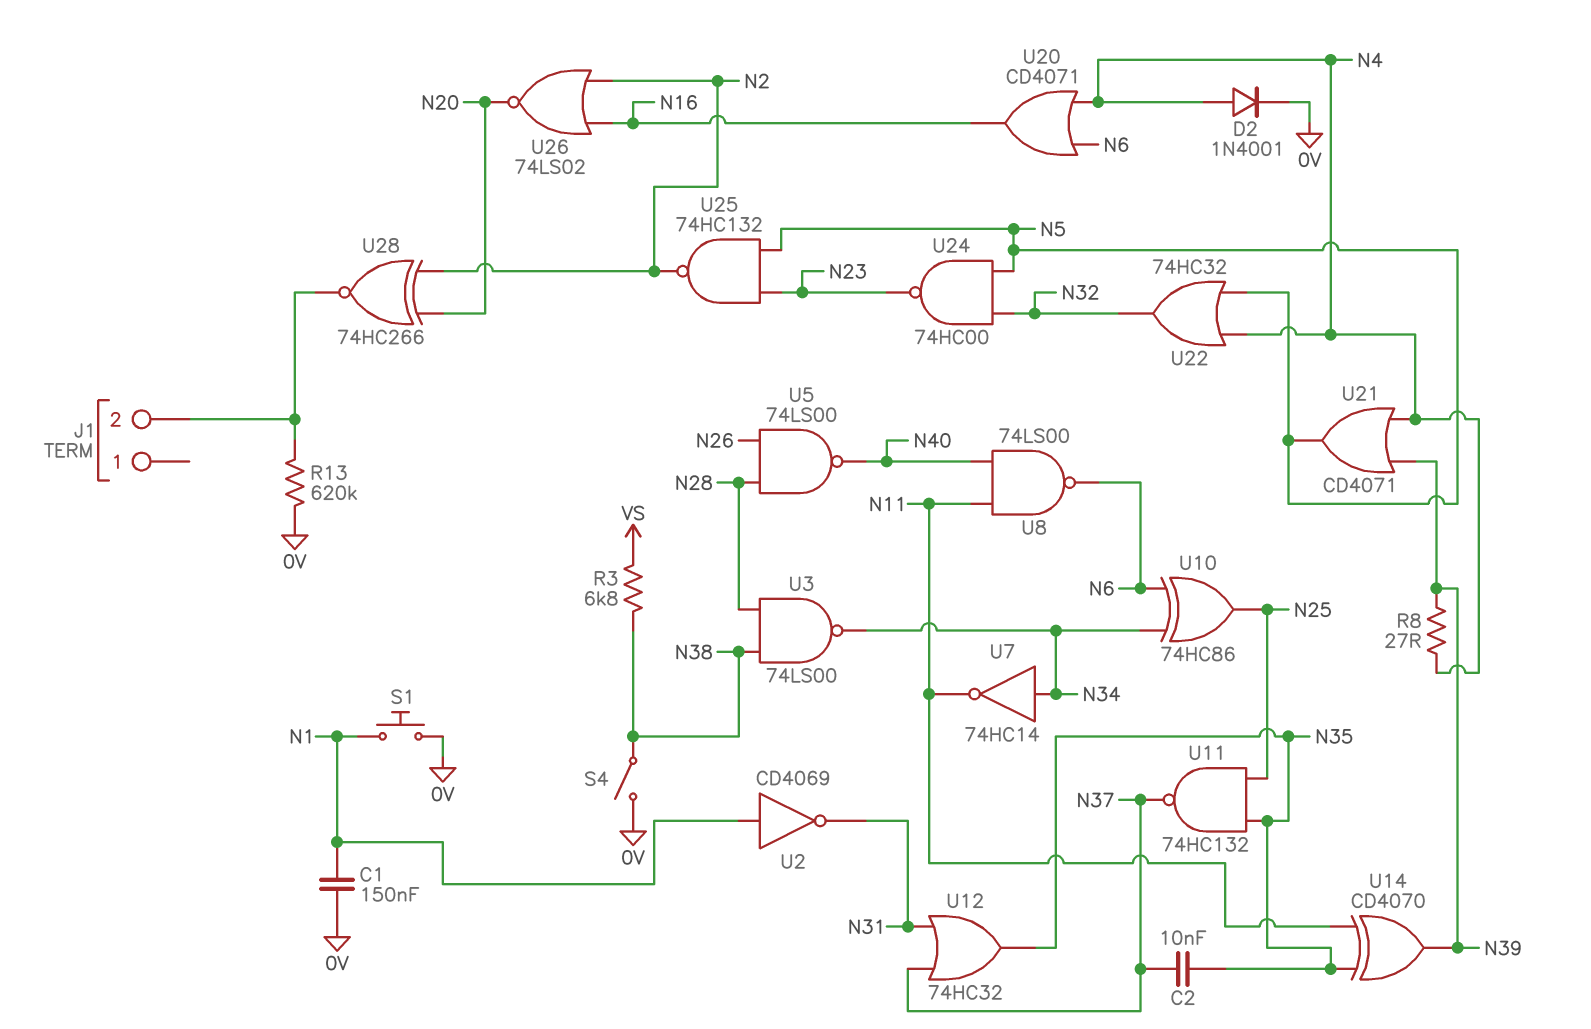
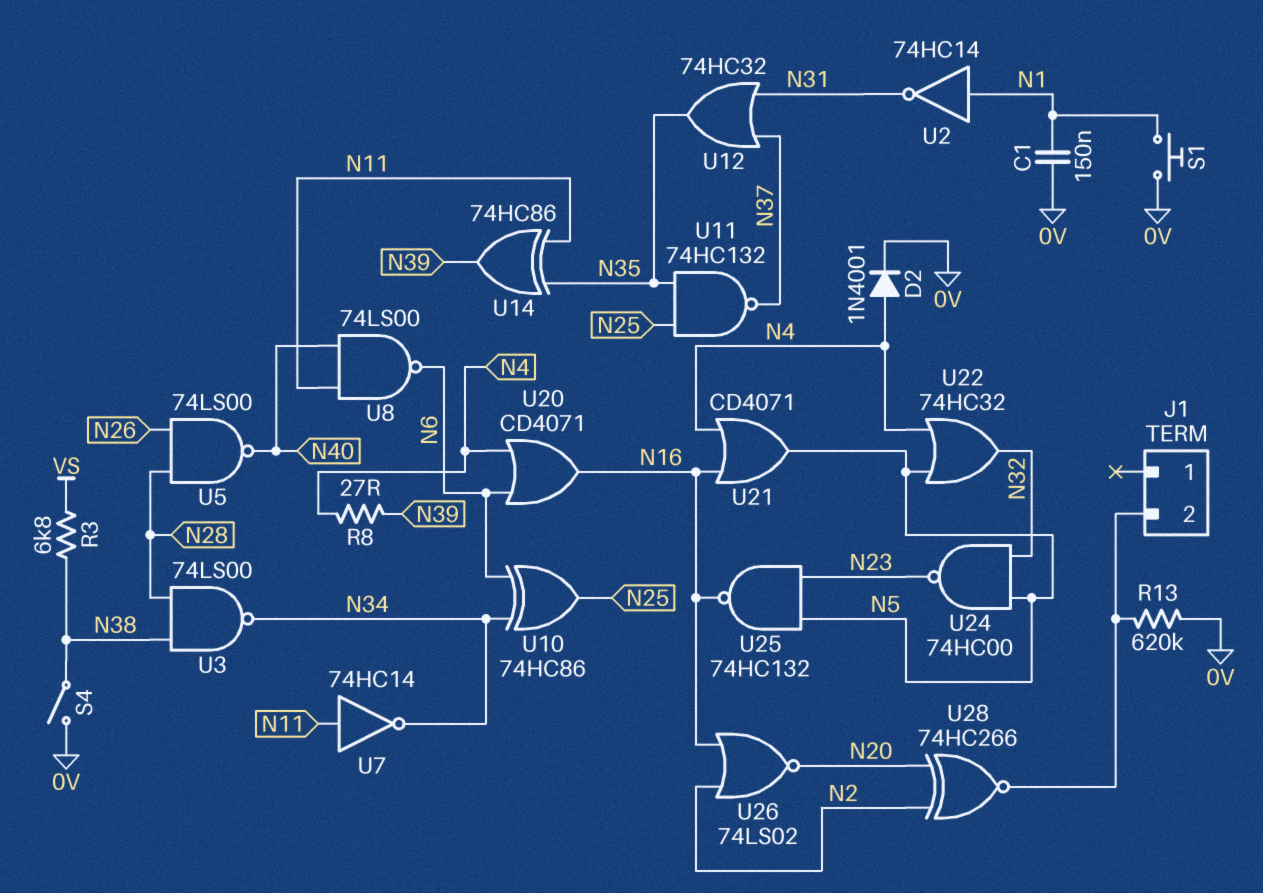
C2: 10nF (N35, N37) -> none
U2: NOT CD4069 (in N1, out N31) -> NOT 74HC14 (in N1, out N31)
U7: NOT 74HC14 (in N34, out N11) -> NOT 74HC14 (in N11, out N34)
U14: XOR CD4070 (in N11, in N35, out N39) -> XOR 74HC86 (in N11, in N35, out N39)
U21: OR CD4071 (in N4, in N39, out N5) -> OR CD4071 (in N4, in N16, out N5)
U25: NAND 74HC132 (in N5, in N23, out N2) -> NAND 74HC132 (in N5, in N23, out N16)

